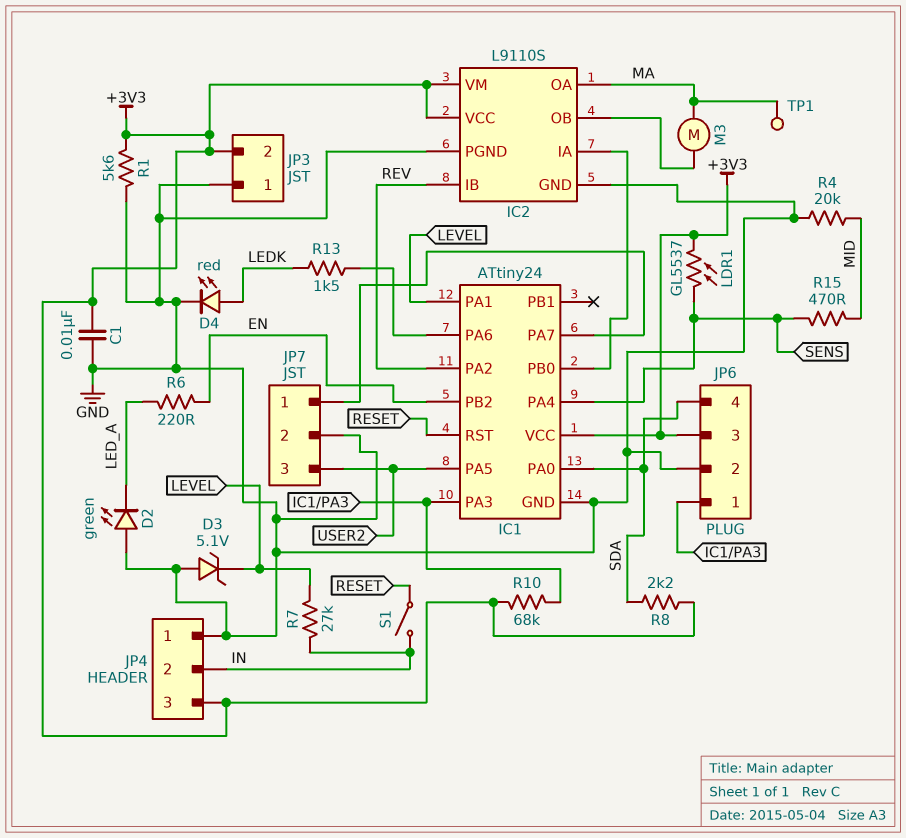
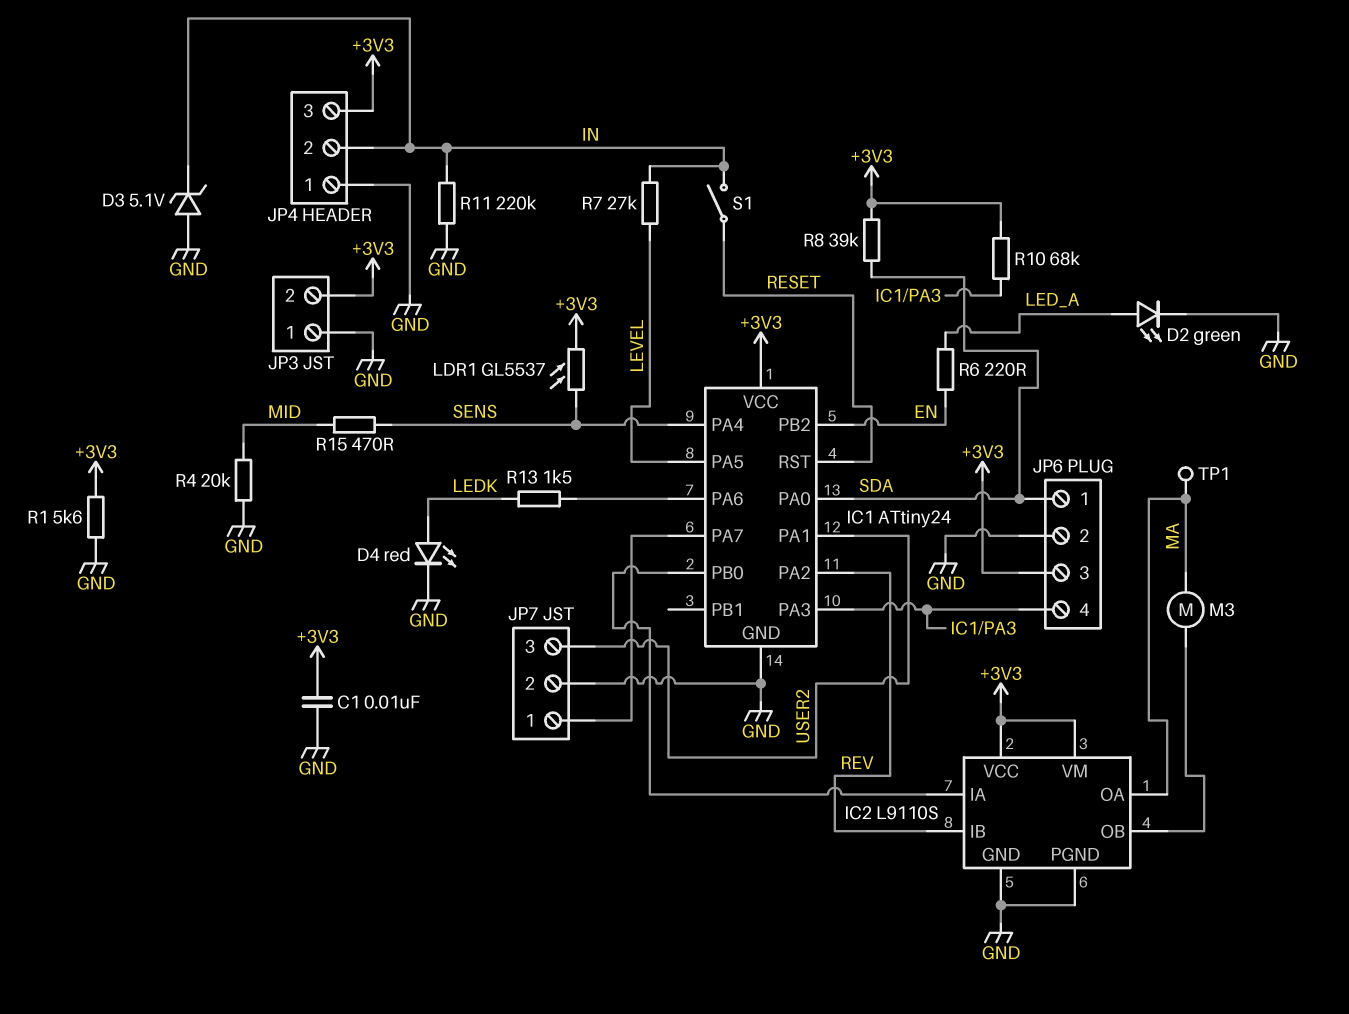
D2: LED green (A GND, K LED_A) -> LED green (A LED_A, K GND)
D3: zener 5.1V (A GND, K LEVEL) -> zener 5.1V (A GND, K IN)
IC1 pin PA1: LEVEL -> USER2
IC1 pin PA5: USER2 -> LEVEL
JP6 pin 1: IC1/PA3 -> SDA
JP6 pin 4: SDA -> IC1/PA3
R8: 2.2k (+3V3, SDA) -> 39k (+3V3, SDA)
R11: none -> 220k (GND, IN)

